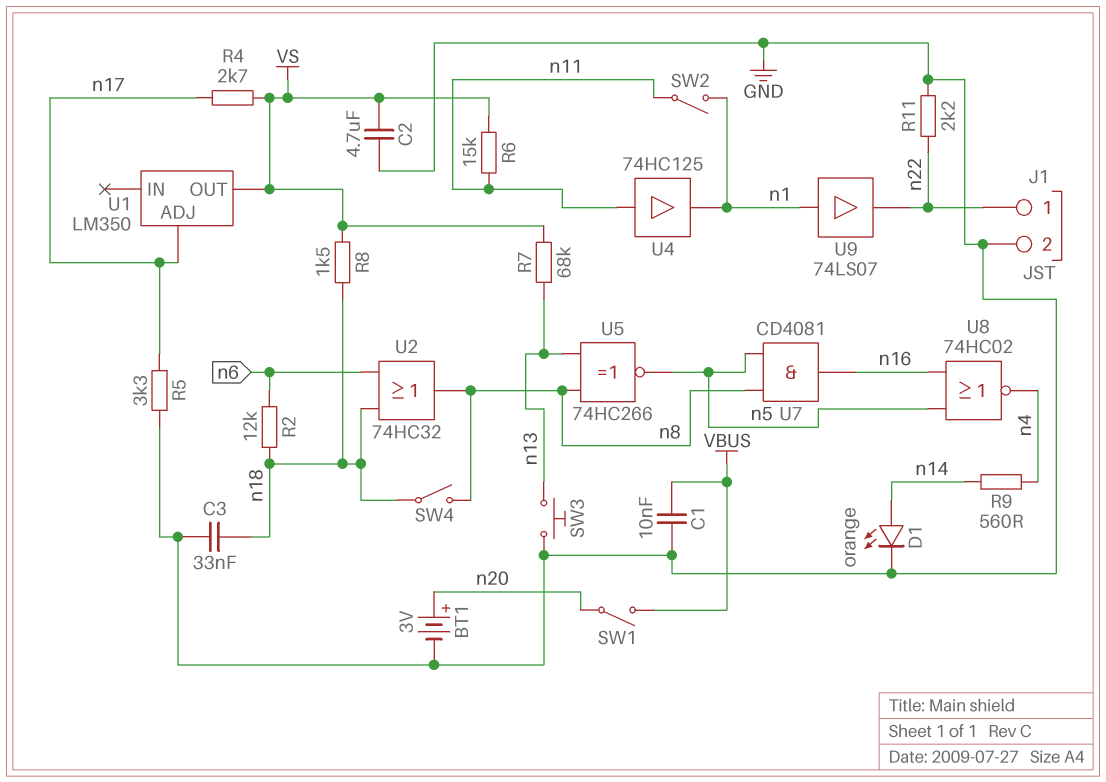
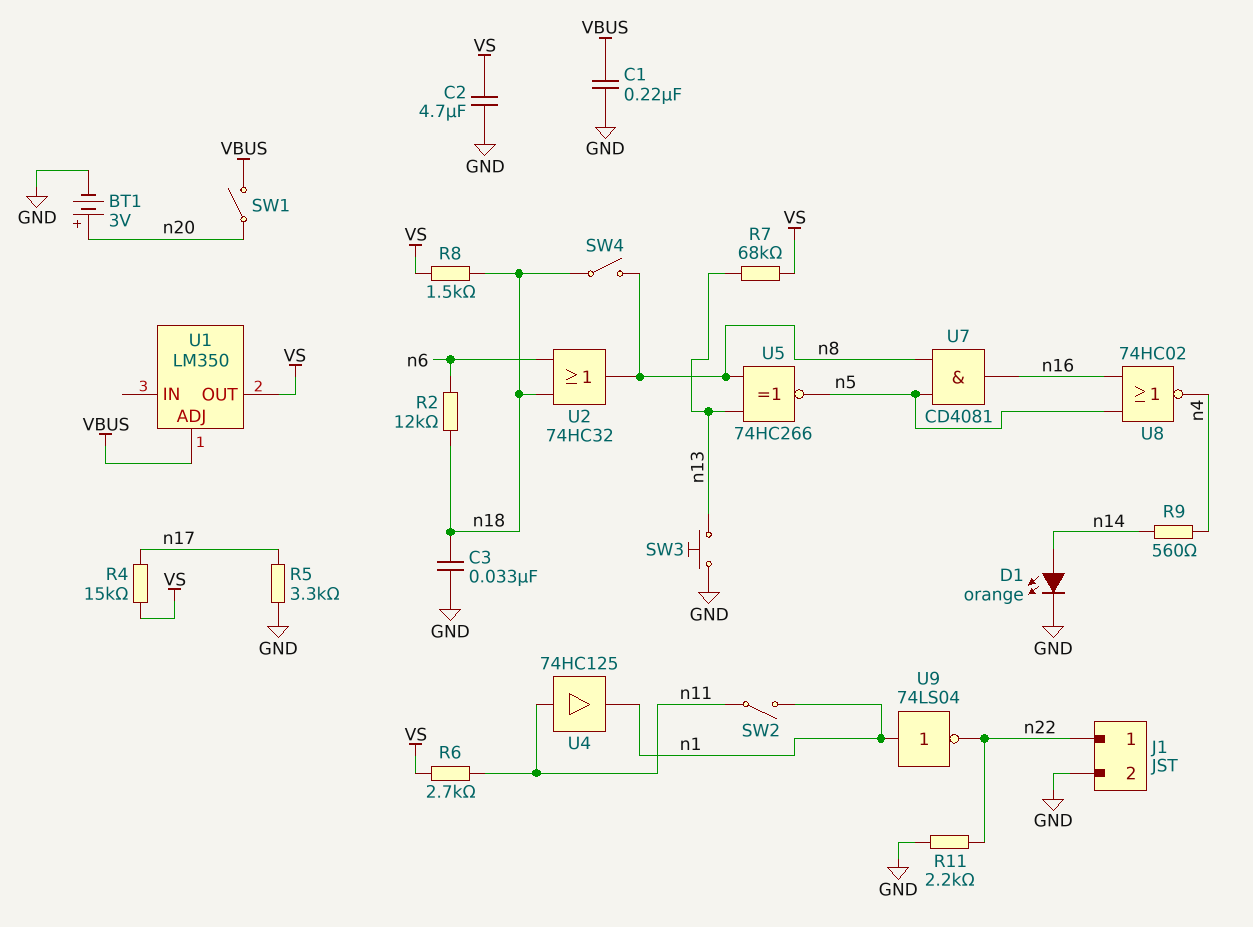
C1: 10nF (GND, VBUS) -> 220nF (GND, VBUS)
R4: 2.7k (VS, n17) -> 15k (VS, n17)
R6: 15k (VS, n11) -> 2.7k (VS, n11)
U1 pin ADJ: n17 -> VBUS
U9: buffer 74LS07 (in n1, out n22) -> NOT 74LS04 (in n1, out n22)

